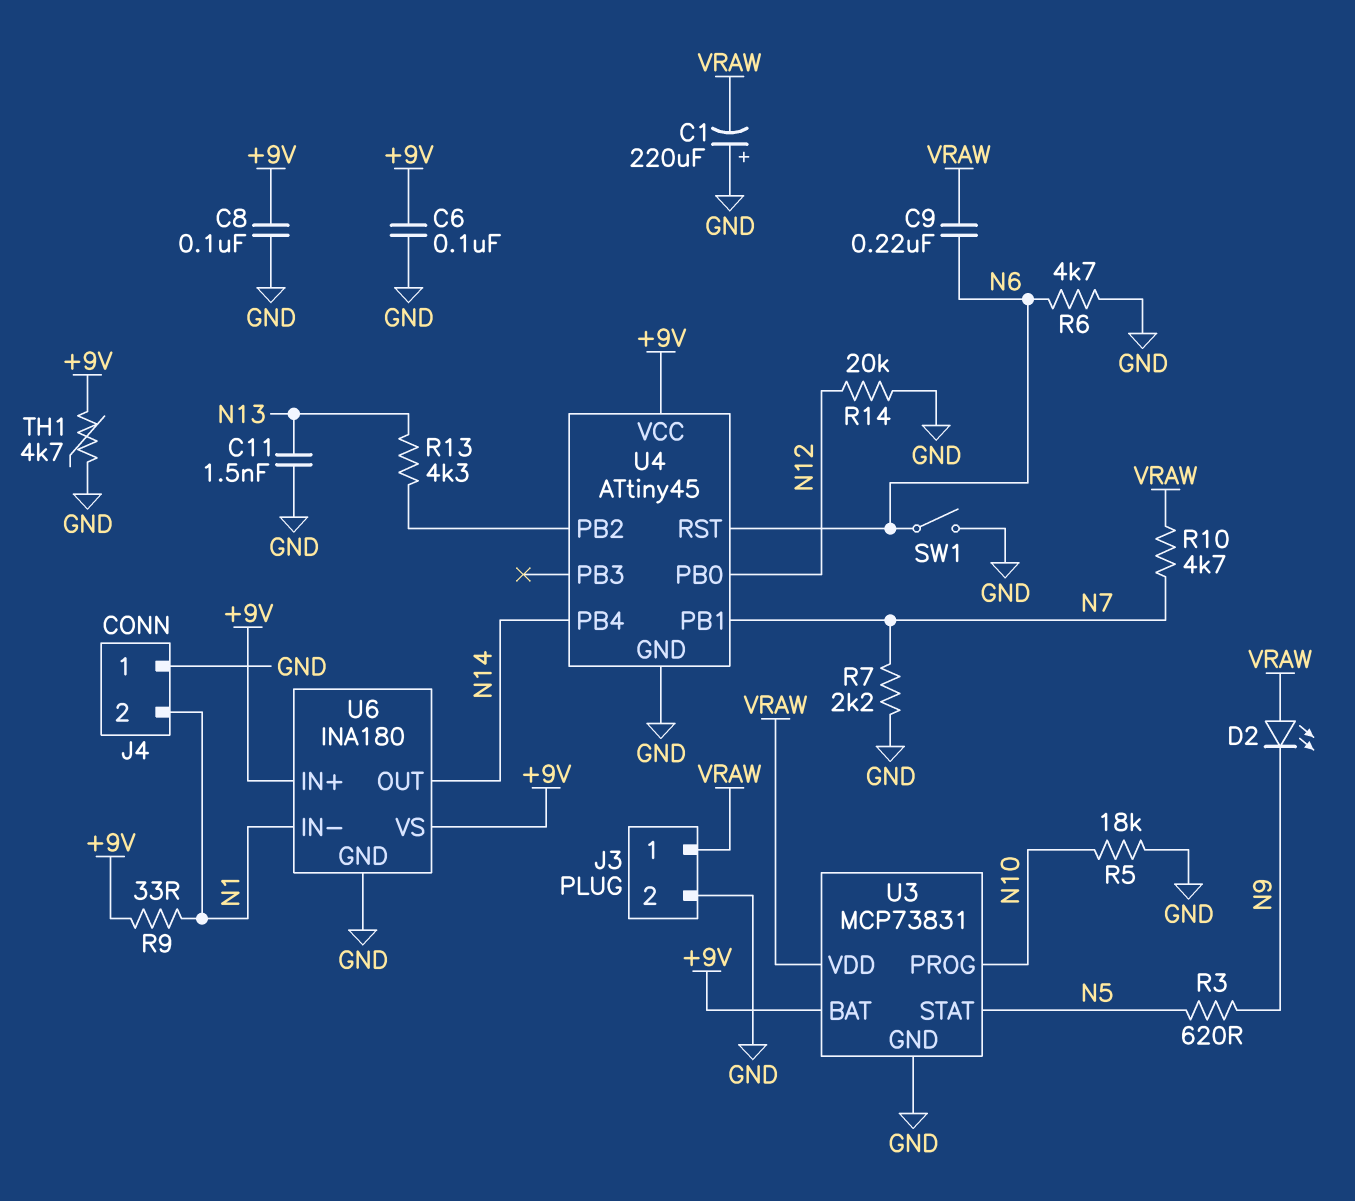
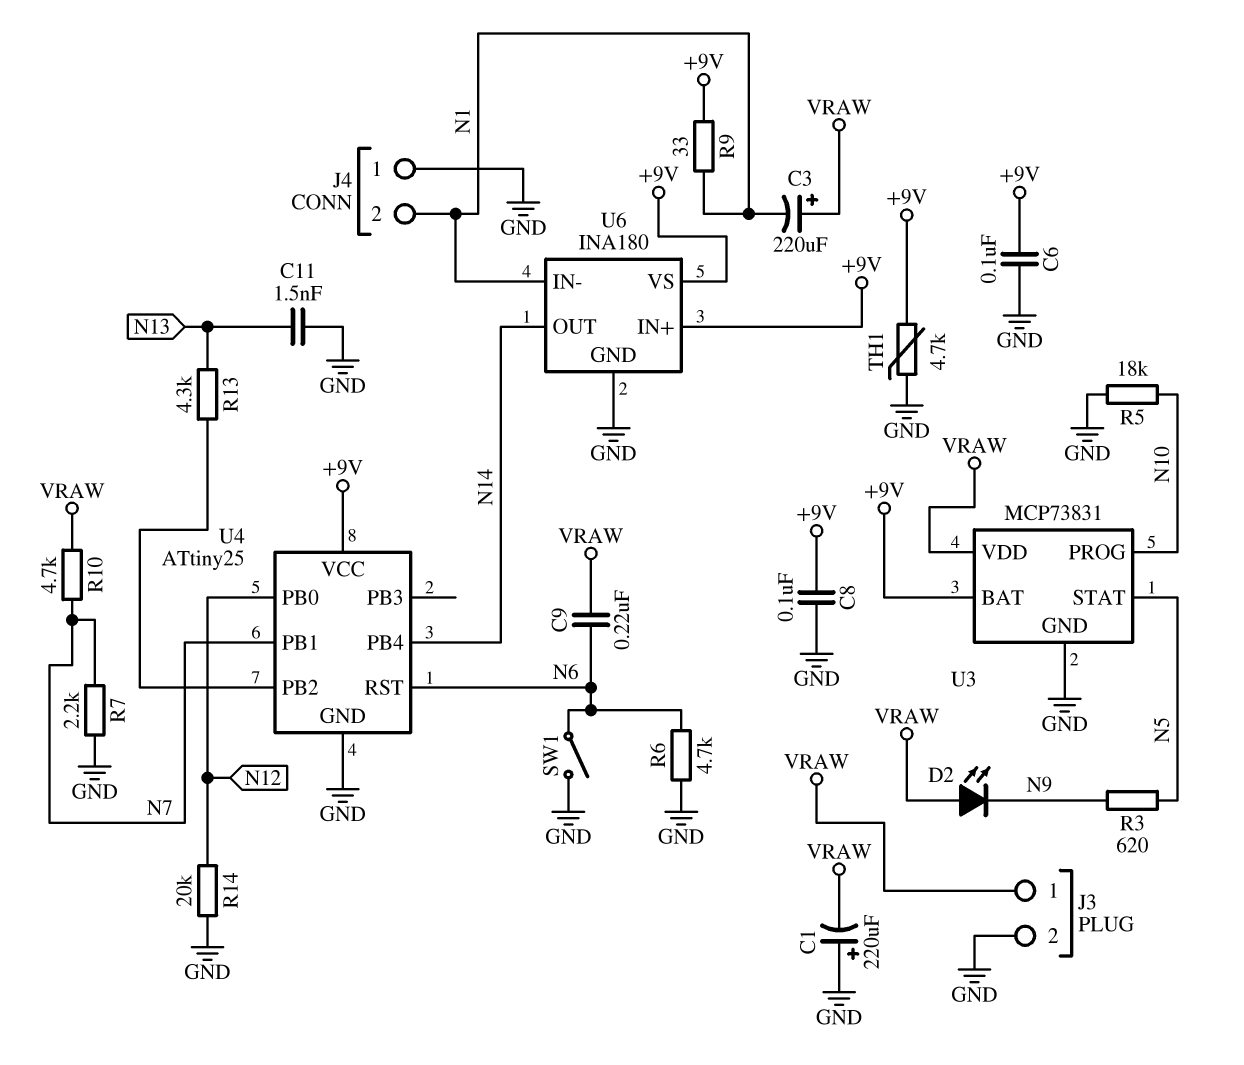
C3: none -> 220uF (plus VRAW, minus N1)
U4: ATtiny45 -> ATtiny25

